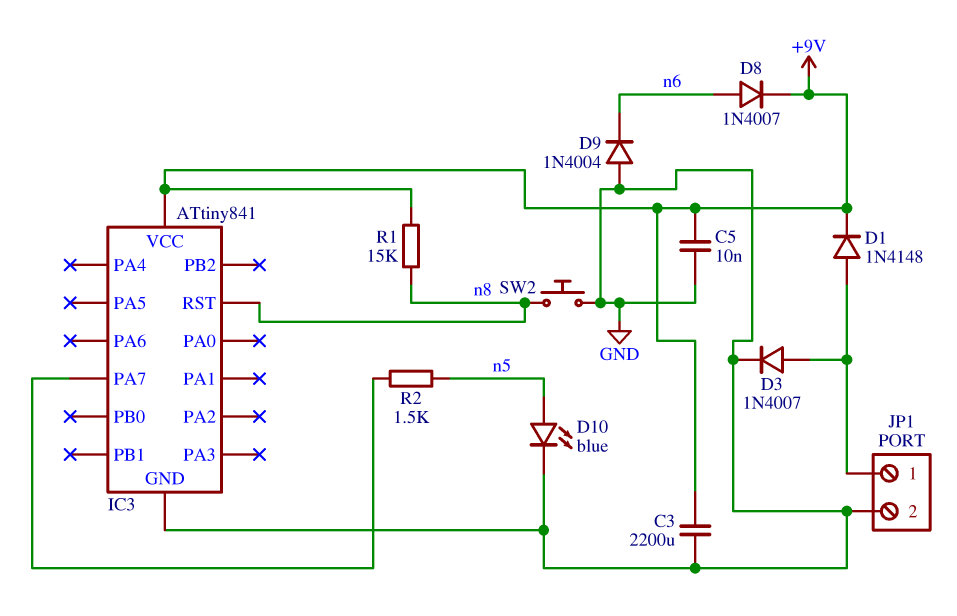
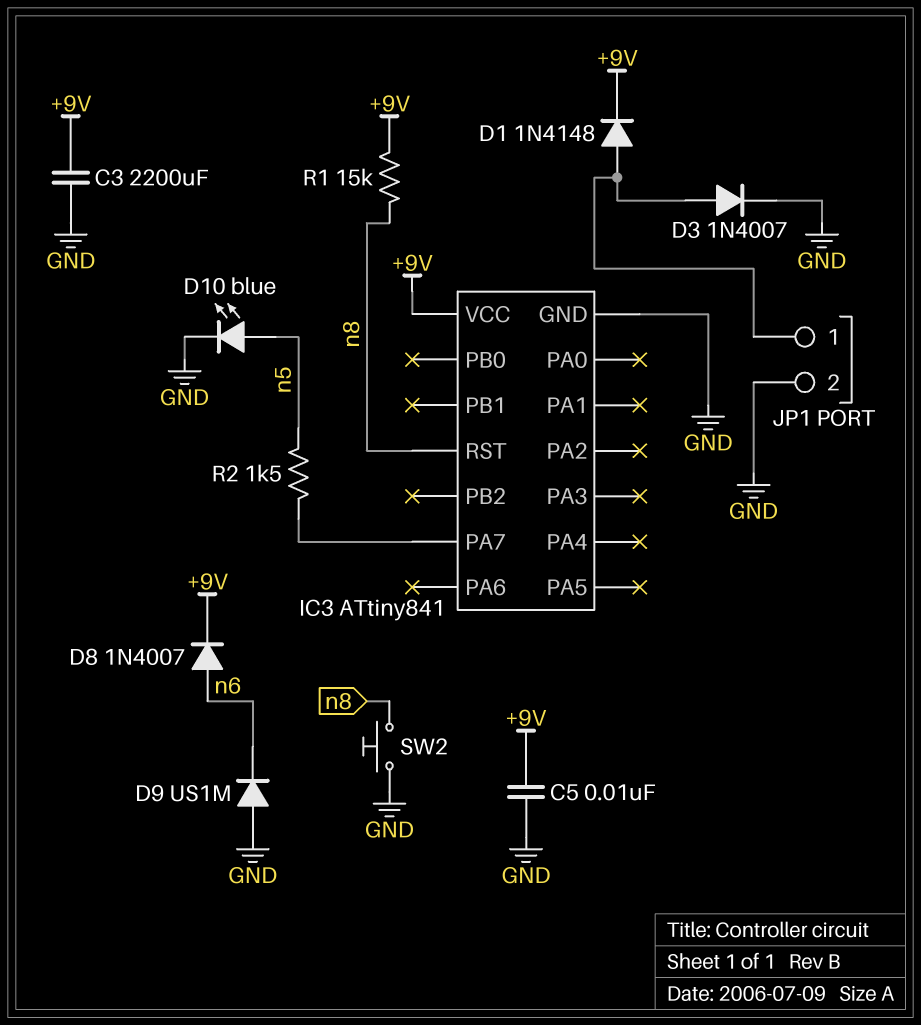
D9: diode 1N4004 (A GND, K n6) -> diode US1M (A GND, K n6)

